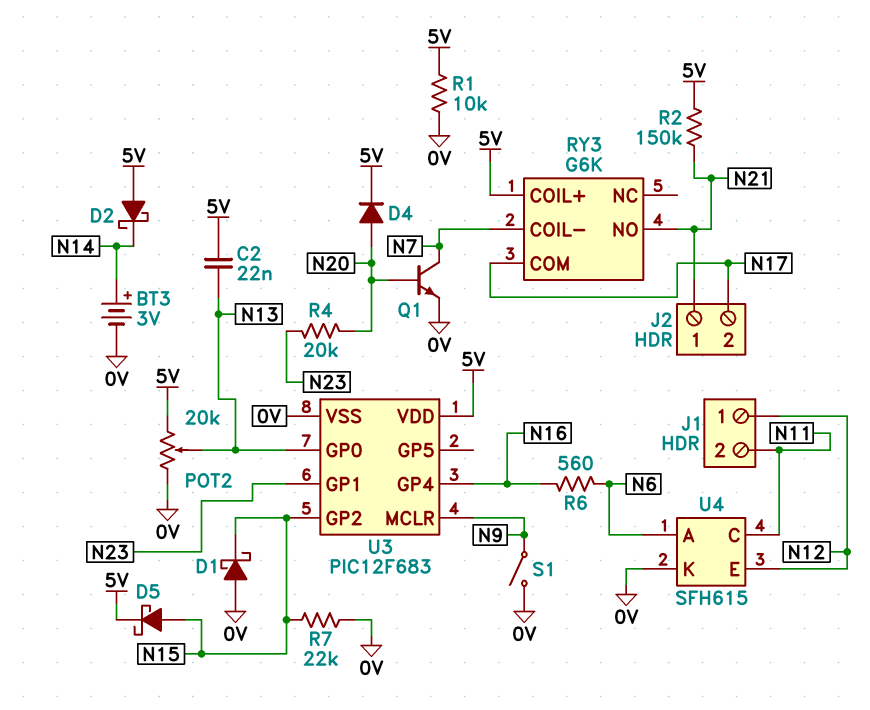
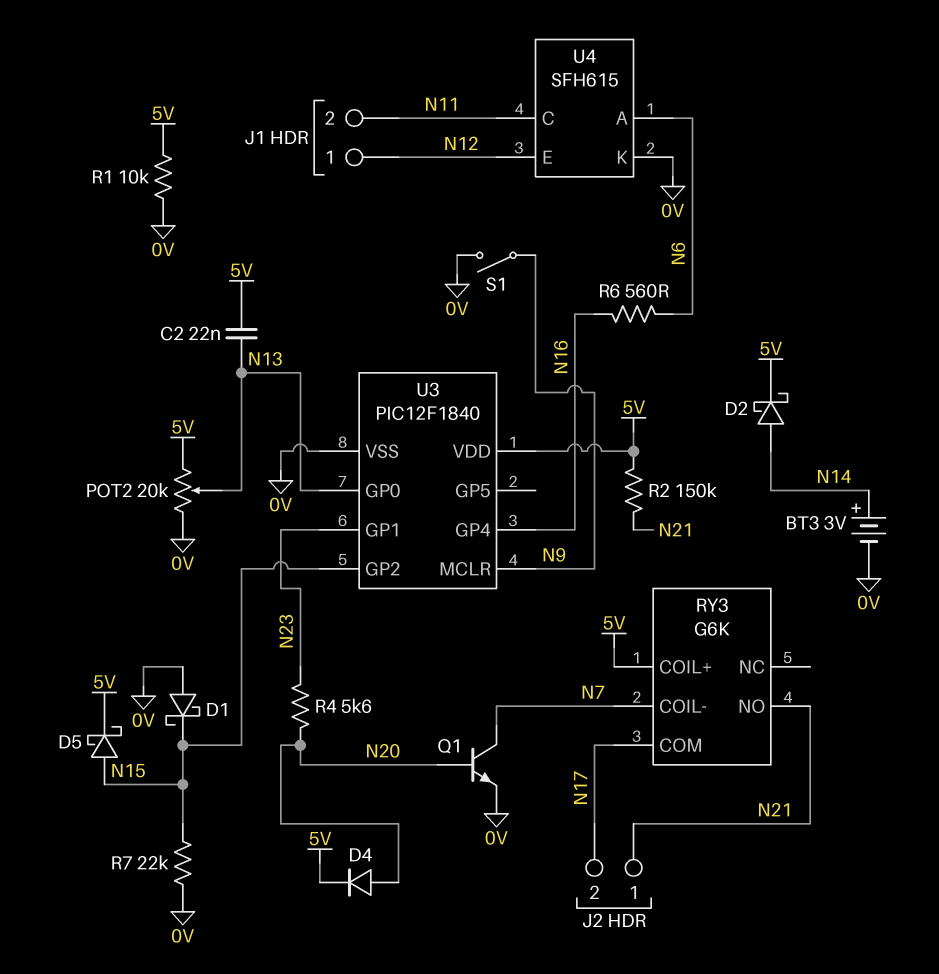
D2: schottky (A 5V, K N14) -> schottky (A N14, K 5V)
R4: 20k (N20, N23) -> 5.6k (N20, N23)
U3: PIC12F683 -> PIC12F1840

